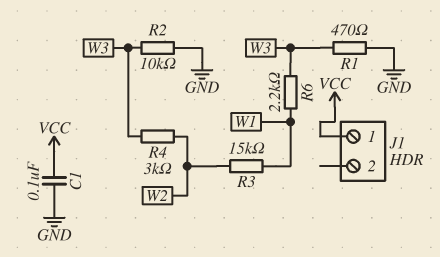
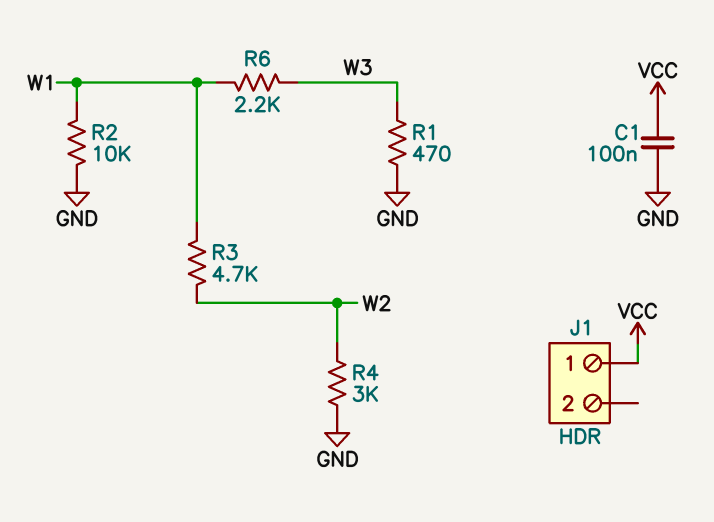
R2: 10k (GND, W3) -> 10k (GND, W1)
R3: 15k (W1, W2) -> 4.7k (W1, W2)
R4: 3k (W2, W3) -> 3k (GND, W2)

